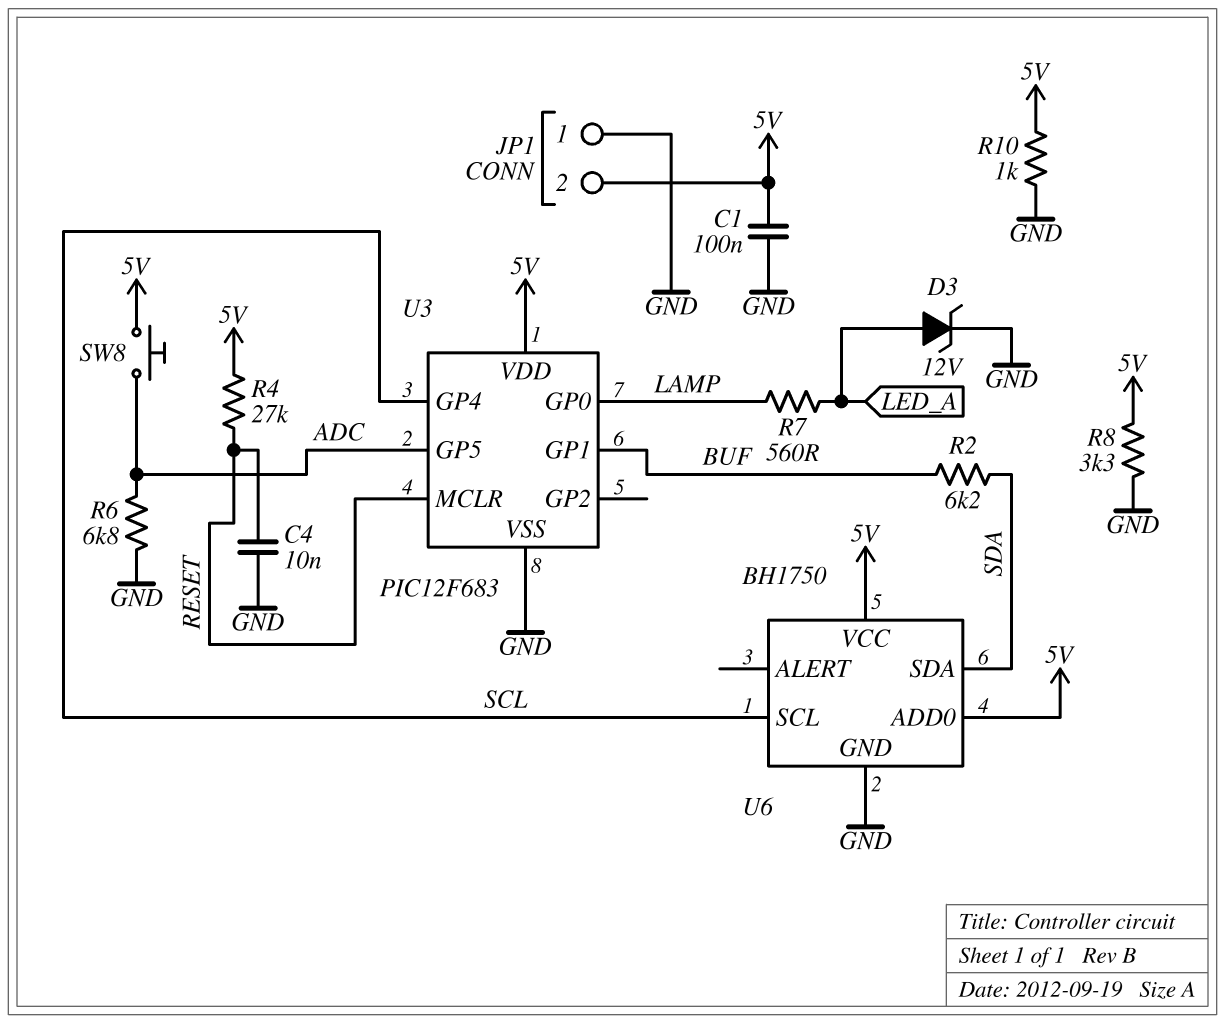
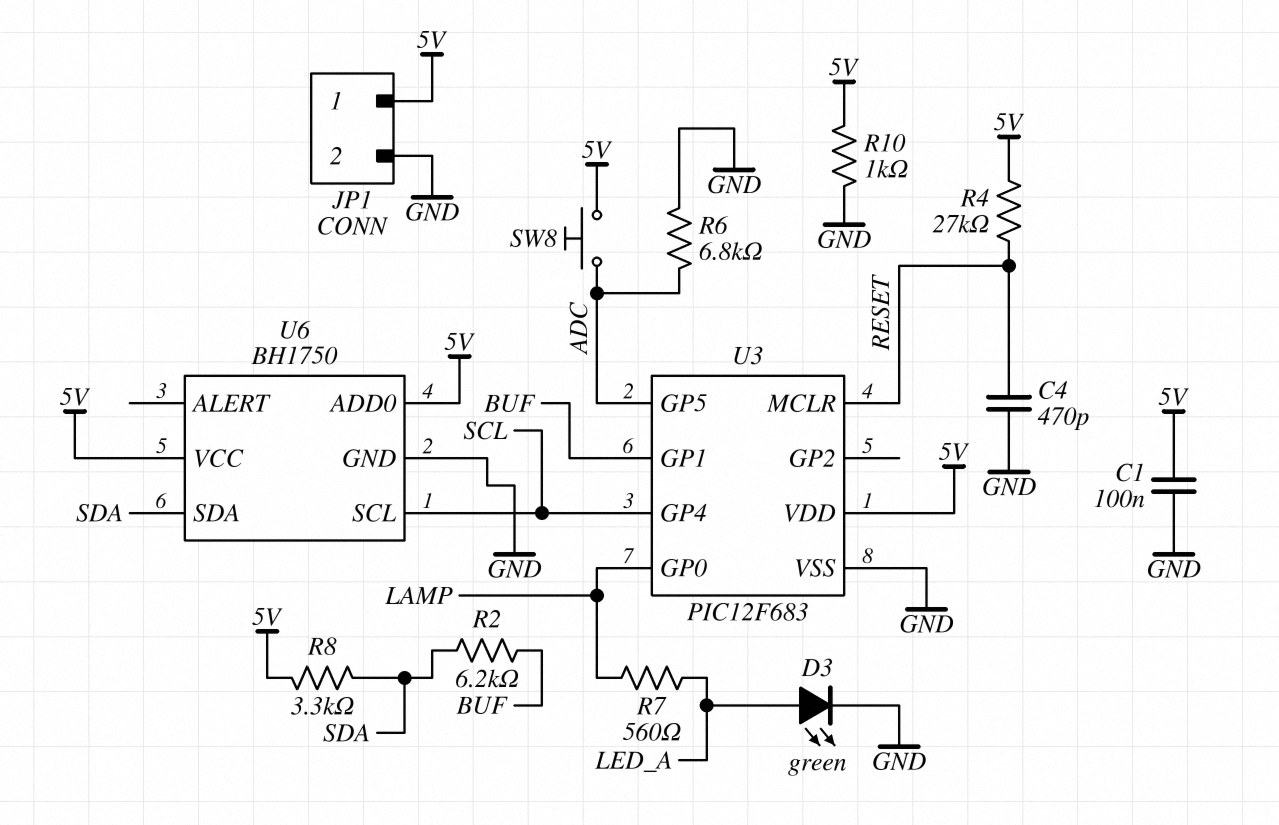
C4: 10nF (GND, RESET) -> 470pF (GND, RESET)
D3: zener 12V (A LED_A, K GND) -> LED green (A LED_A, K GND)
JP1 pin 1: GND -> 5V
JP1 pin 2: 5V -> GND
R8: 3.3k (5V, GND) -> 3.3k (5V, SDA)

